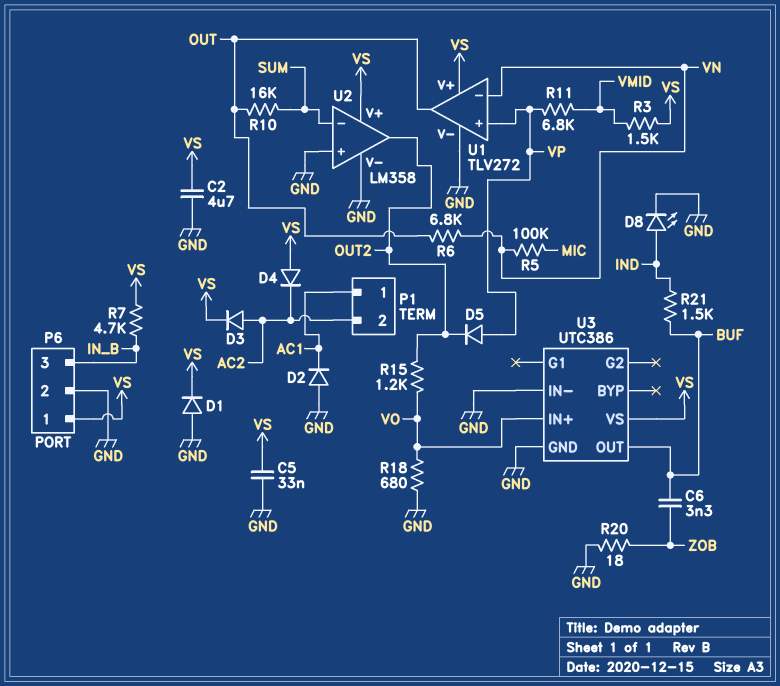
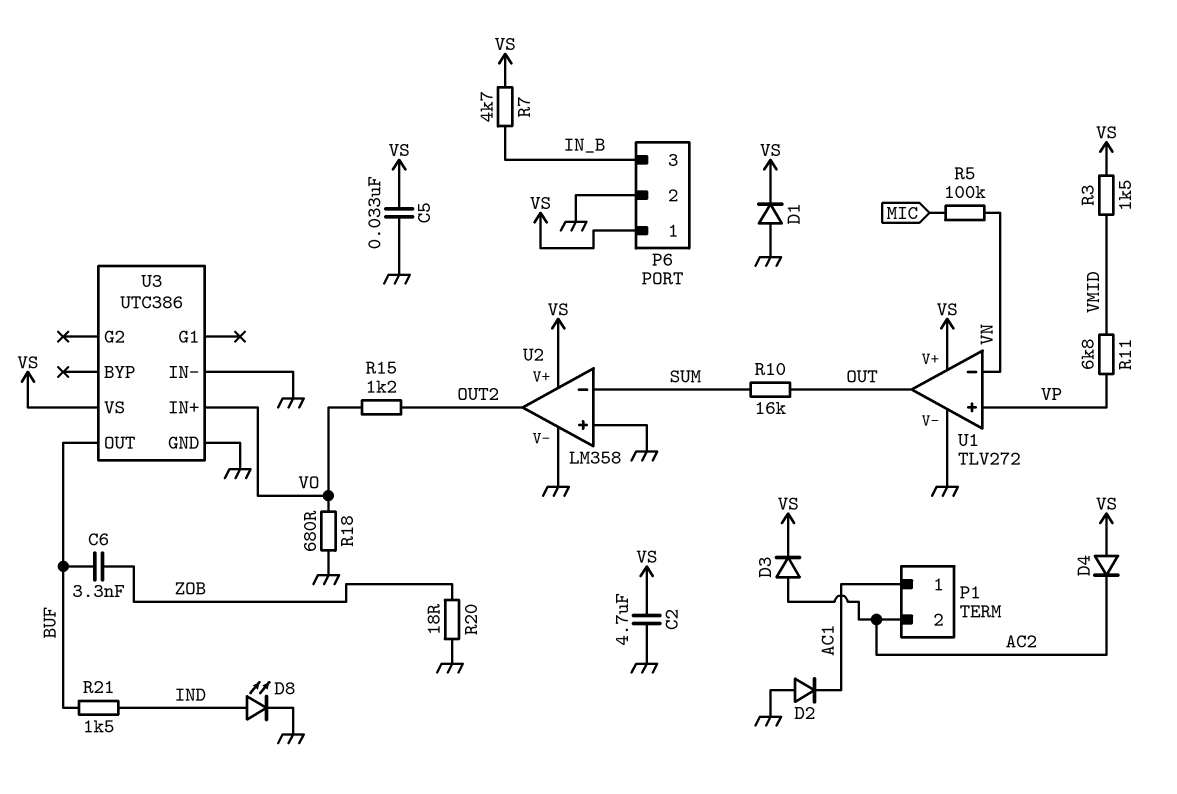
D5: diode (A VP, K OUT2) -> none
R6: 6.8k (OUT, VN) -> none

